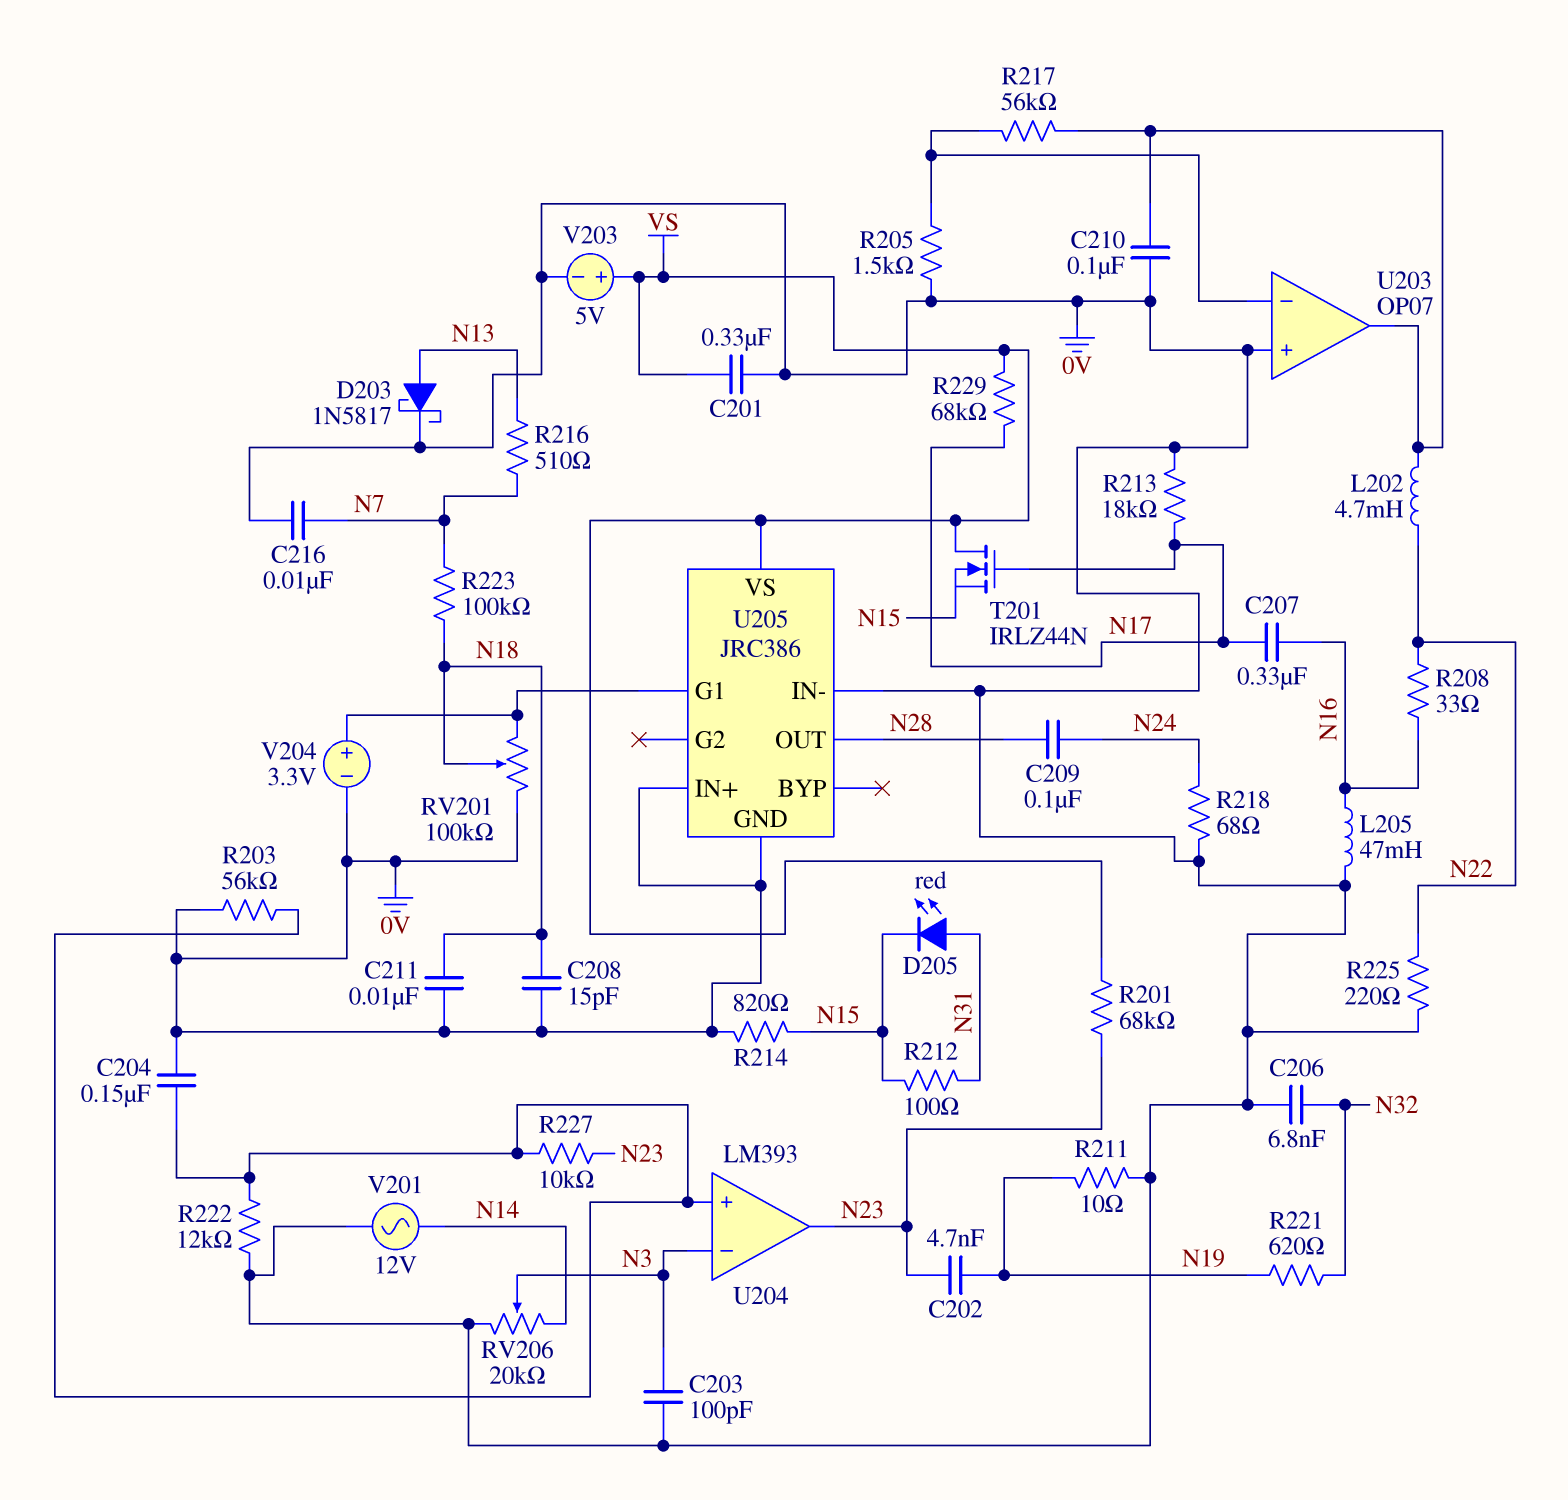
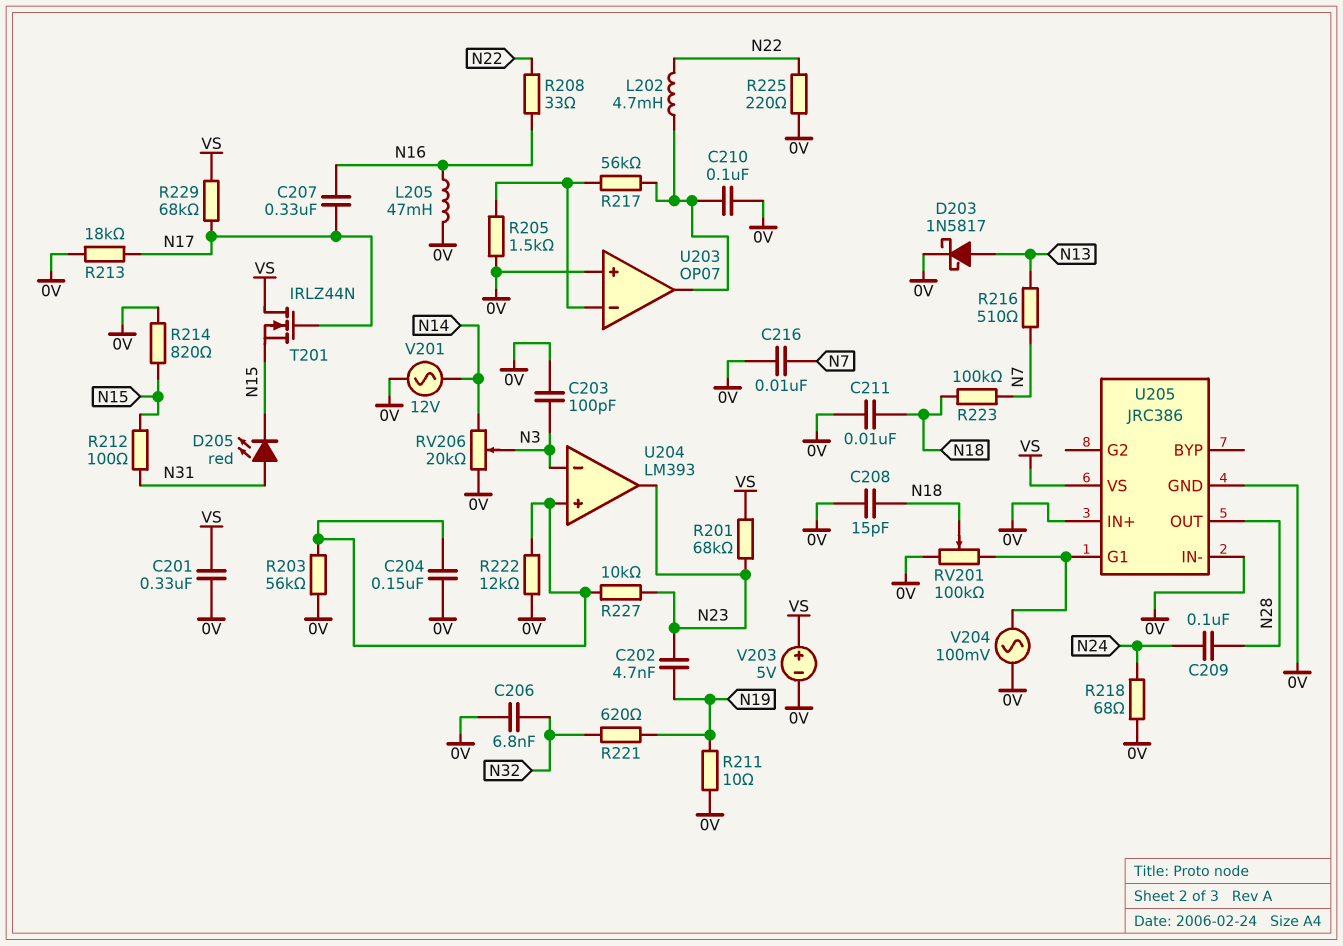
V204: 3.3V (plus U205/G1, minus 0V) -> AC 100mV (0V, U205/G1)

